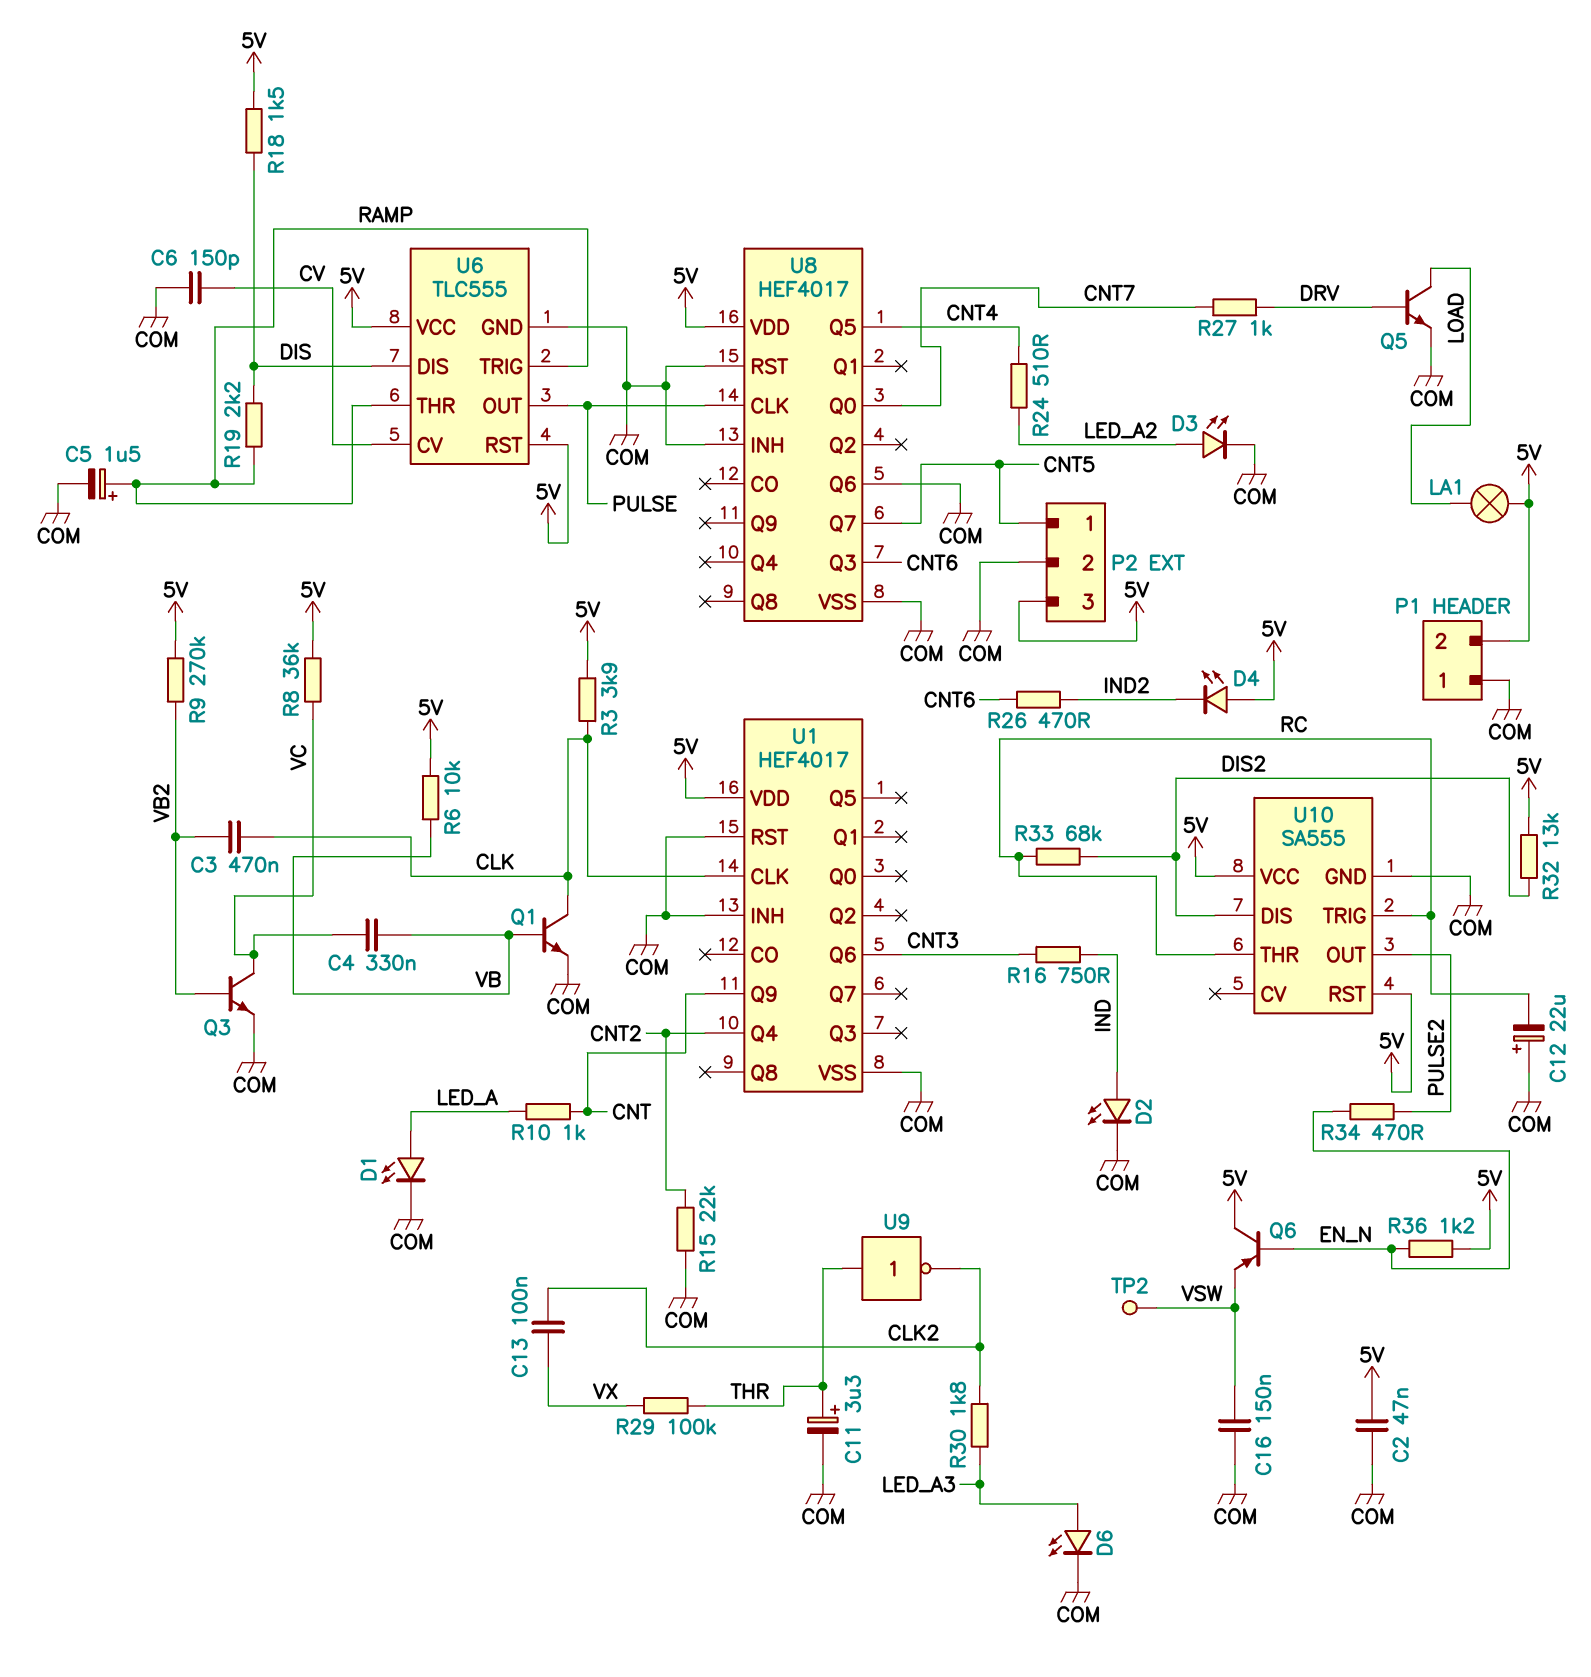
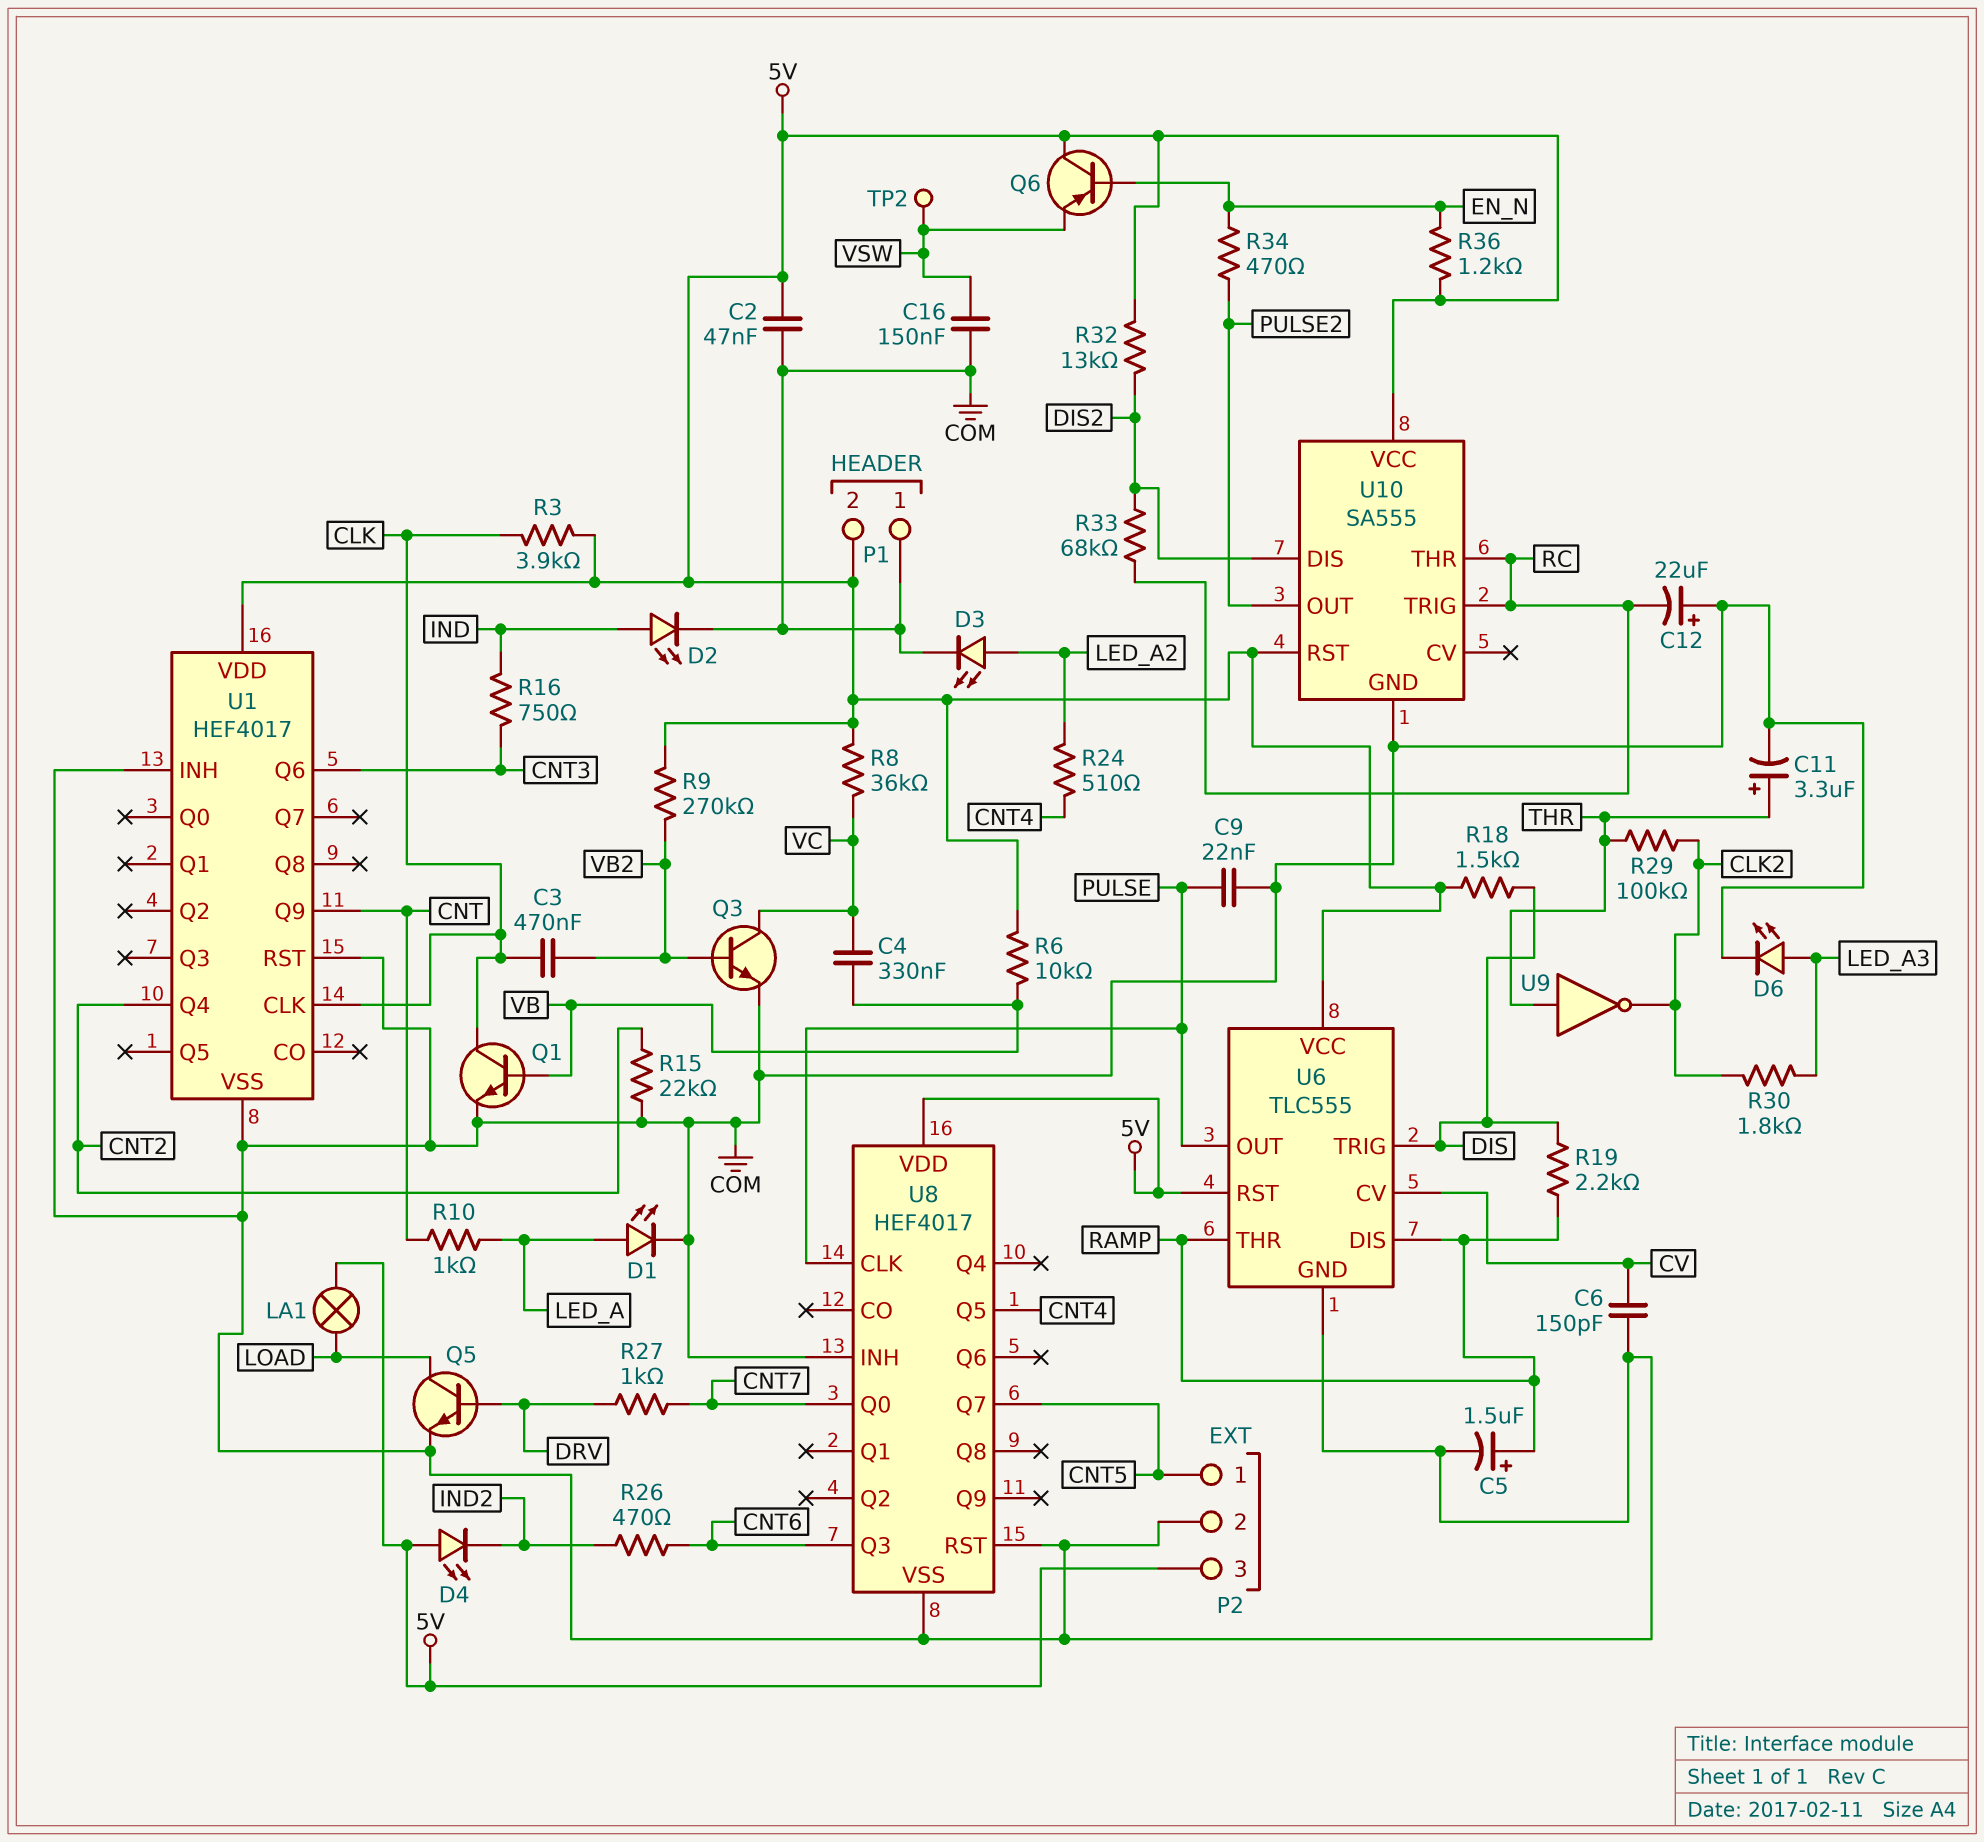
C9: none -> 22nF (COM, PULSE)
C13: 100nF (CLK2, VX) -> none
R29: 100k (THR, VX) -> 100k (CLK2, THR)
U6 pin DIS: DIS -> RAMP
U6 pin TRIG: RAMP -> DIS
U8 pin Q6: COM -> none

